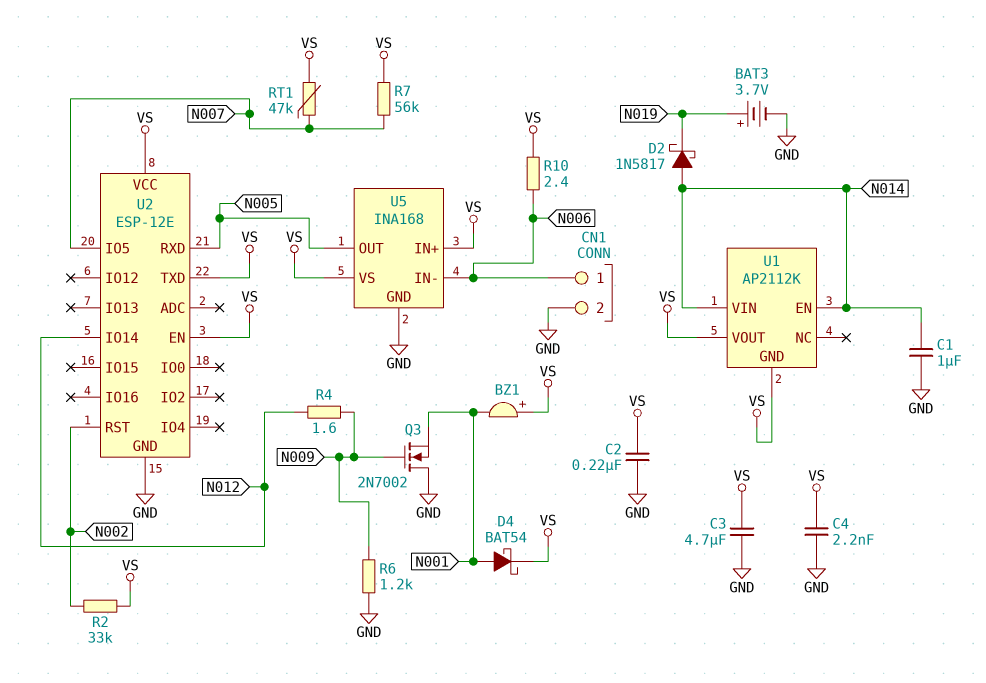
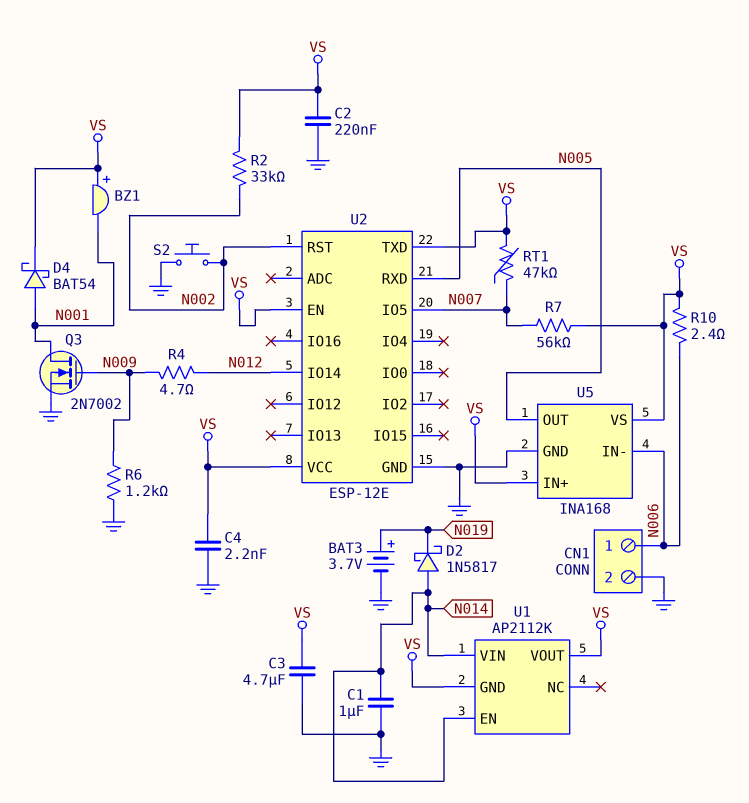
Q3: NMOS 2N7002 (G N009, D GND, S N001) -> NMOS 2N7002 (G N009, D N001, S GND)
R4: 1.6 (N009, N012) -> 4.7 (N009, N012)
S2: none -> button (GND, N002)

